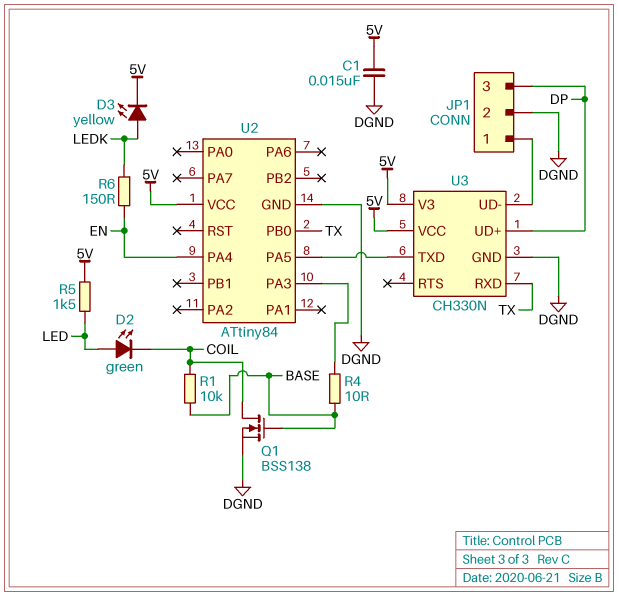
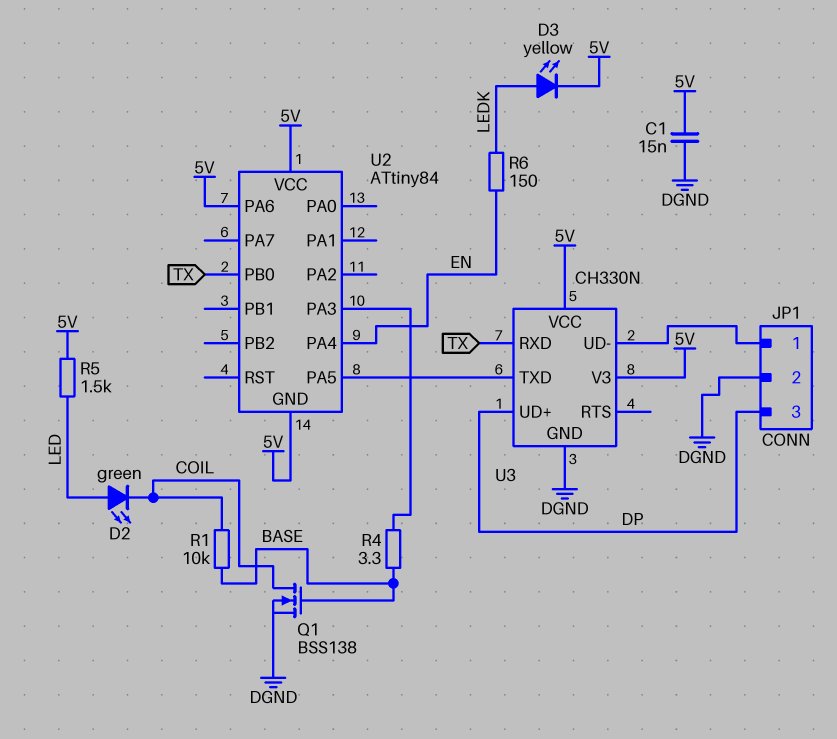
R4: 10 (BASE, U2/PA3) -> 3.3 (BASE, U2/PA3)
U2 pin GND: DGND -> 5V
U2 pin PA6: none -> 5V

